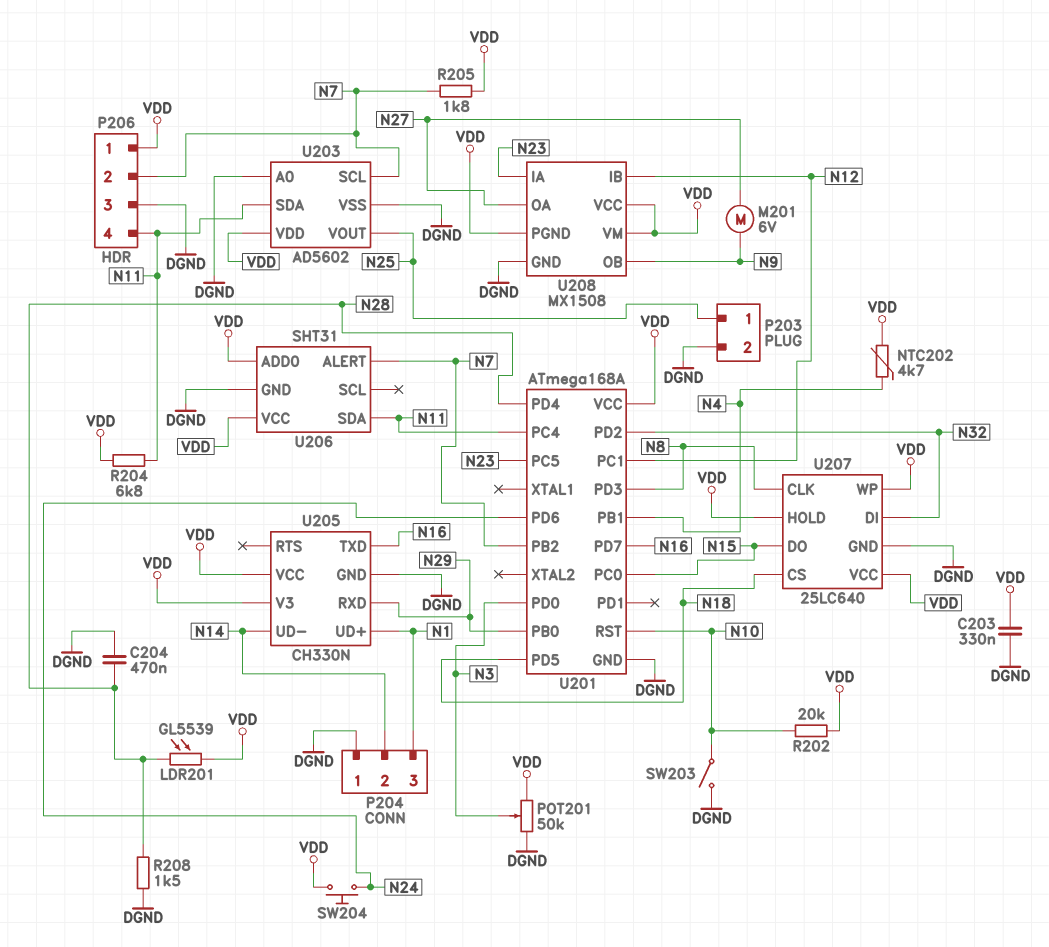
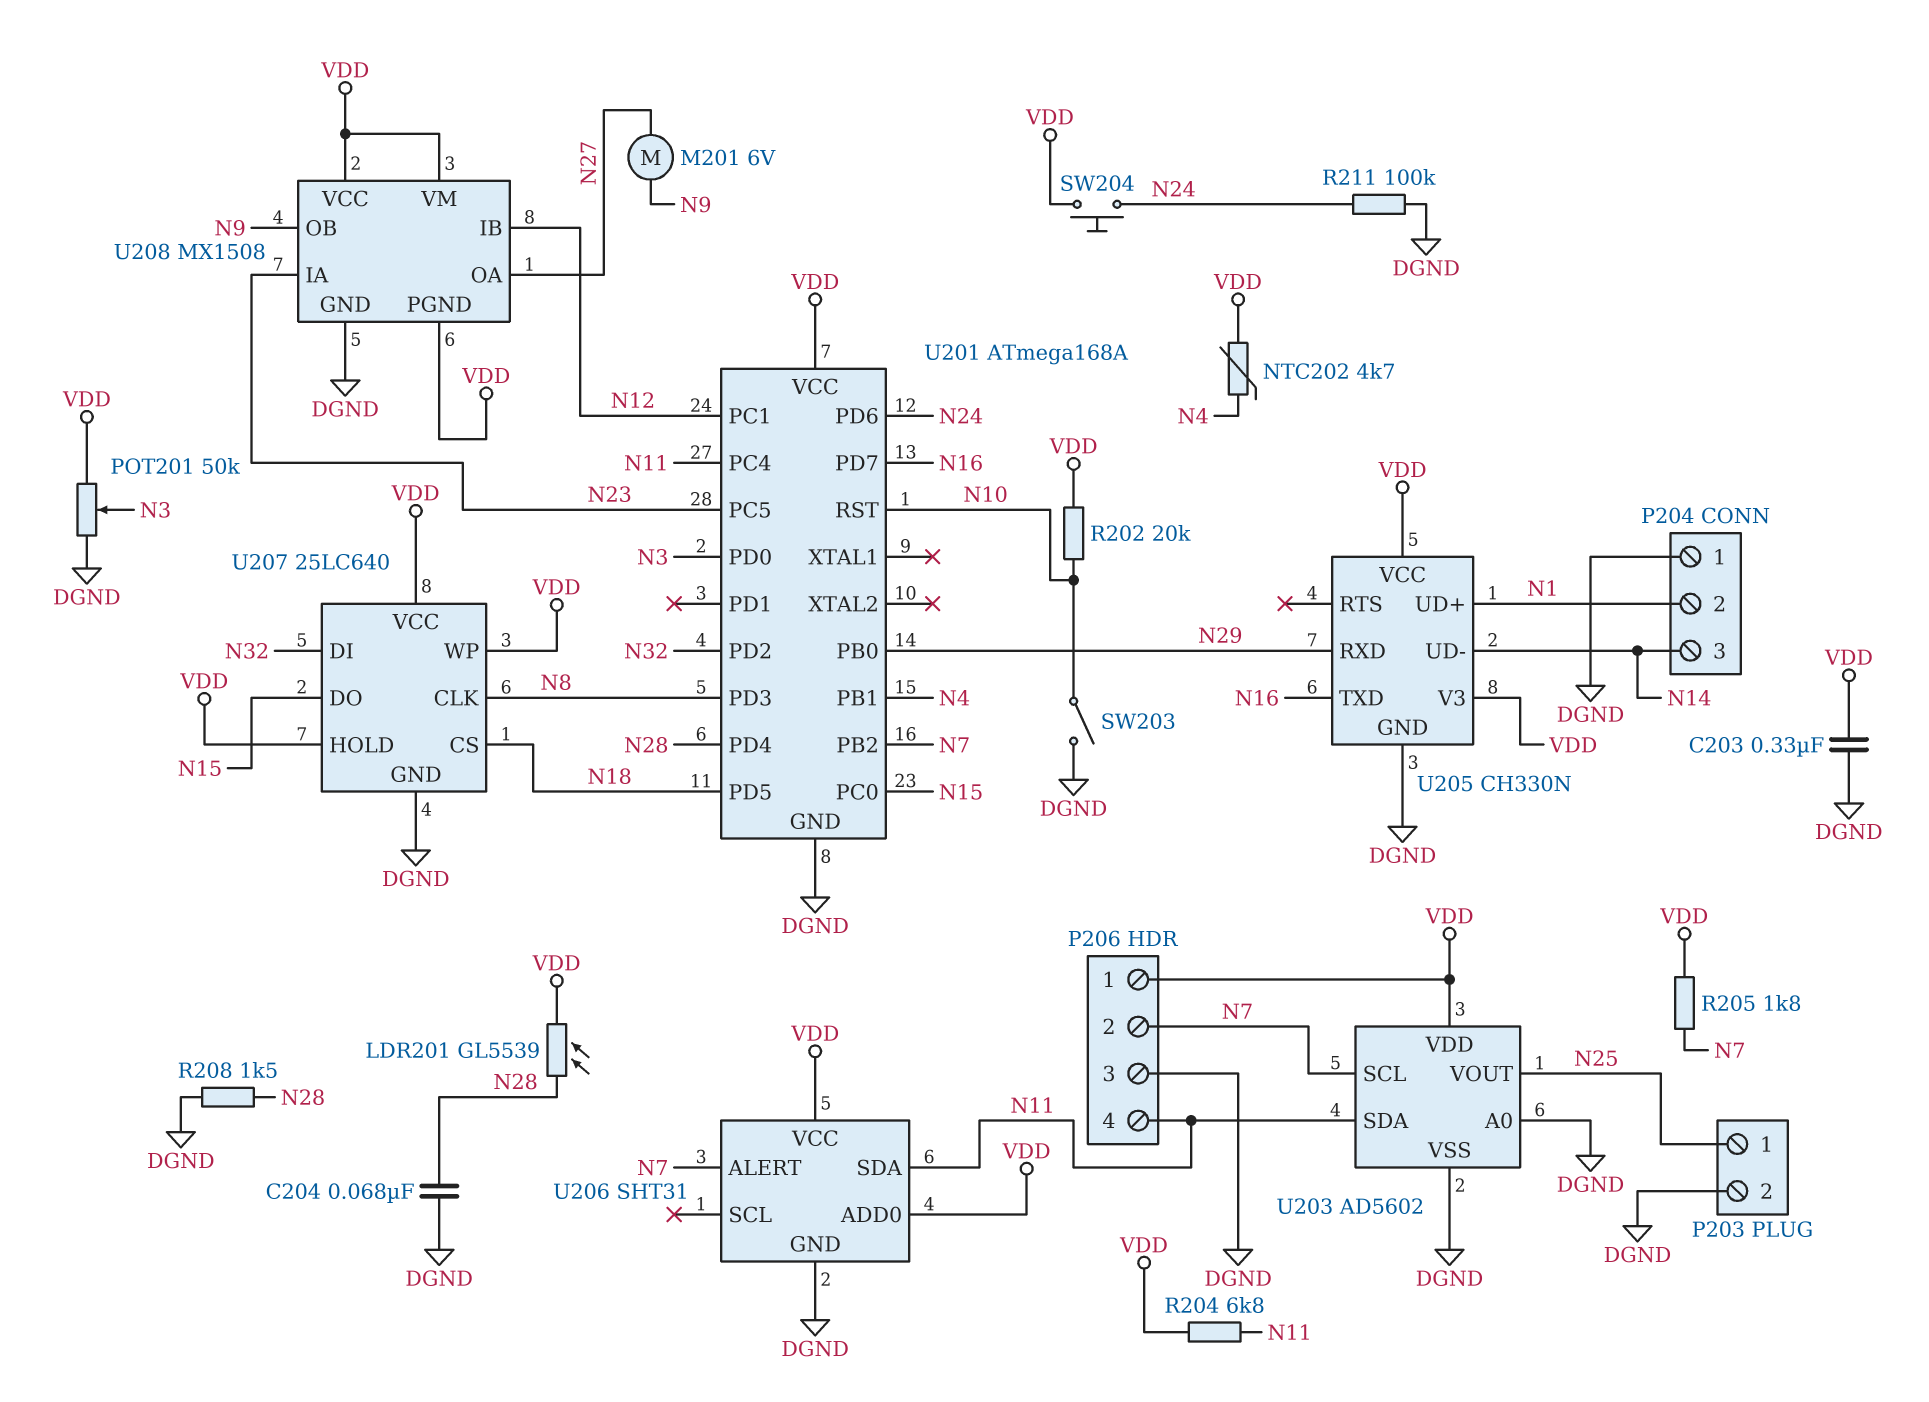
C204: 470nF (DGND, N28) -> 68nF (DGND, N28)
P204 pin 2: N14 -> N1
P204 pin 3: N1 -> N14
R211: none -> 100k (DGND, N24)

